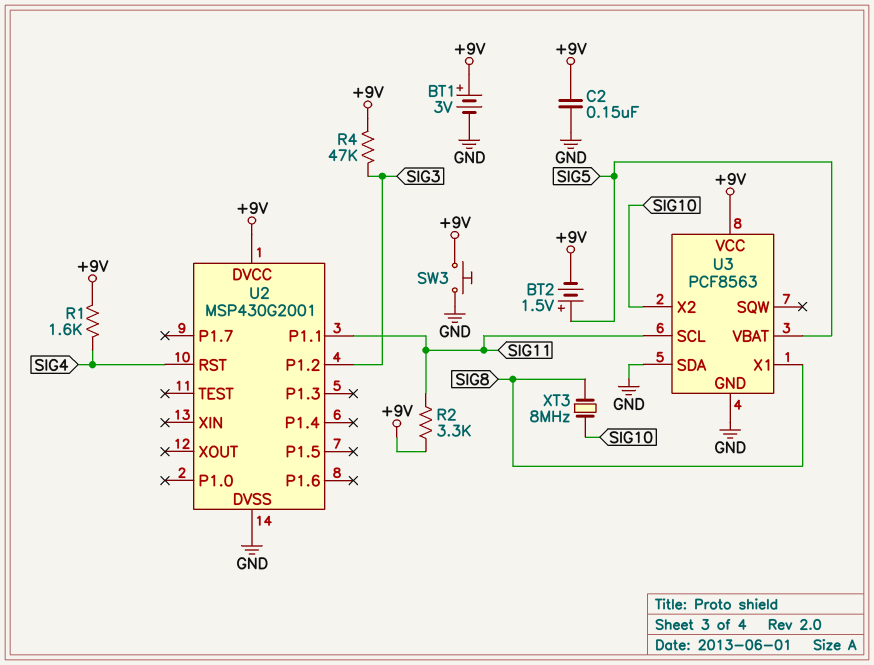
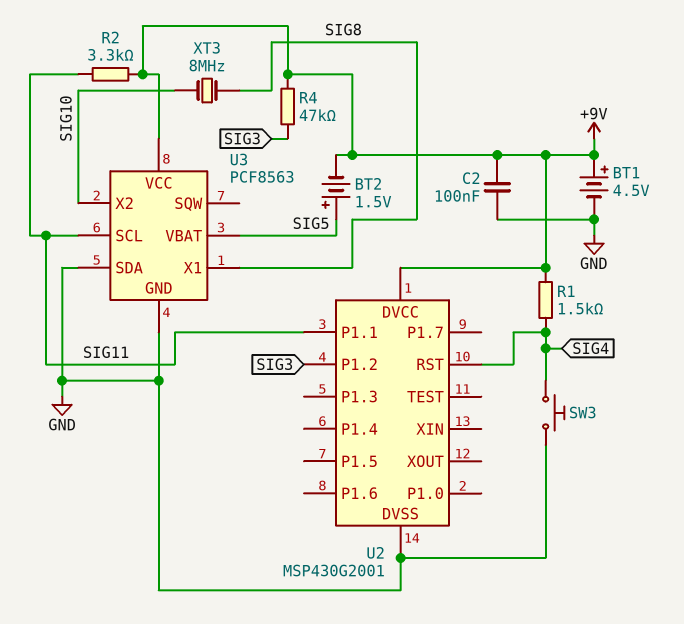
BT1: 3V (plus +9V, minus GND) -> 4.5V (plus +9V, minus GND)
C2: 150nF (+9V, GND) -> 100nF (+9V, GND)
R1: 1.6k (+9V, SIG4) -> 1.5k (+9V, SIG4)
SW3: button (+9V, GND) -> button (GND, SIG4)

